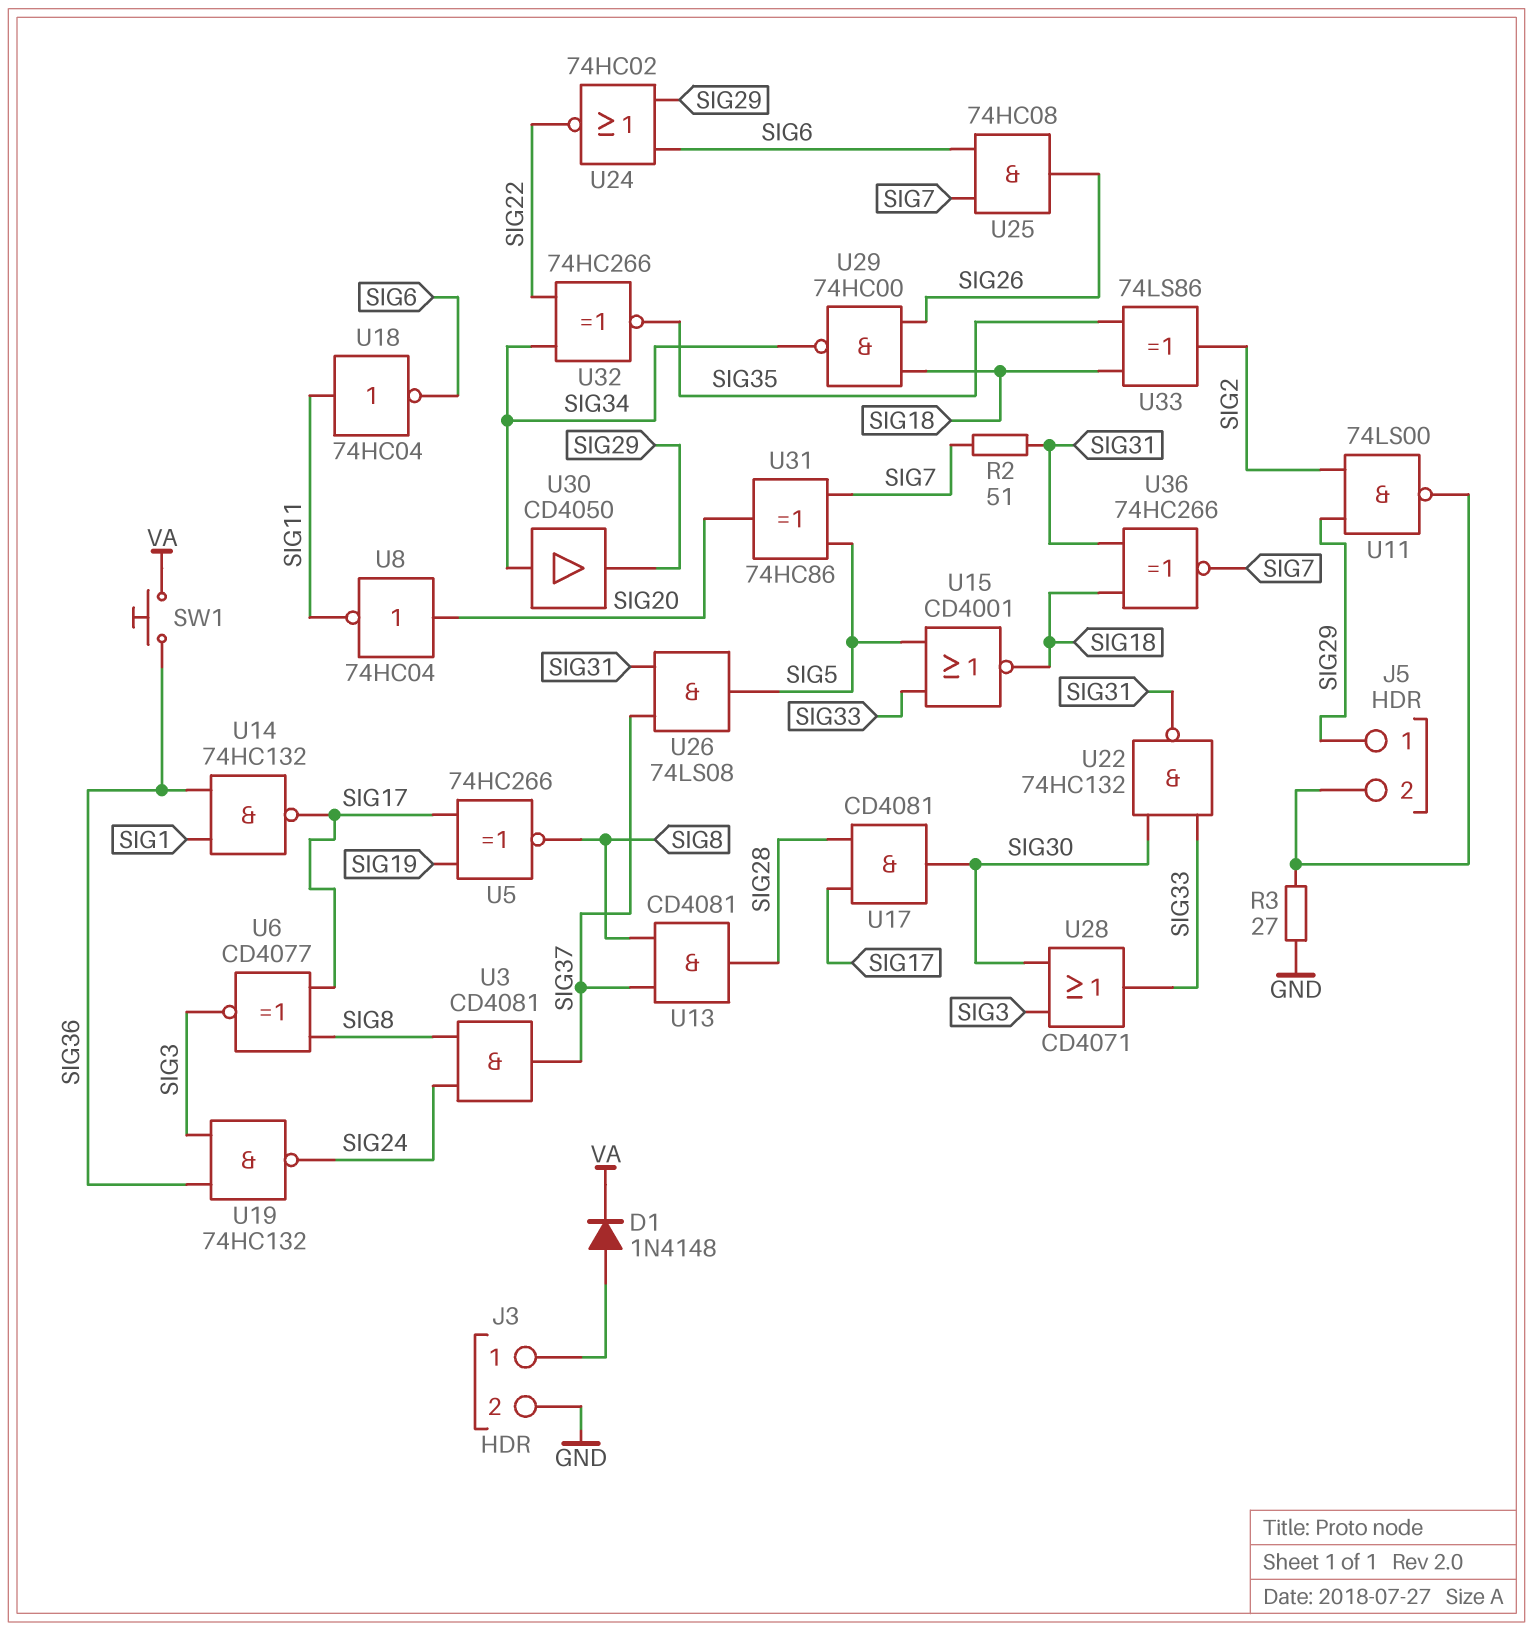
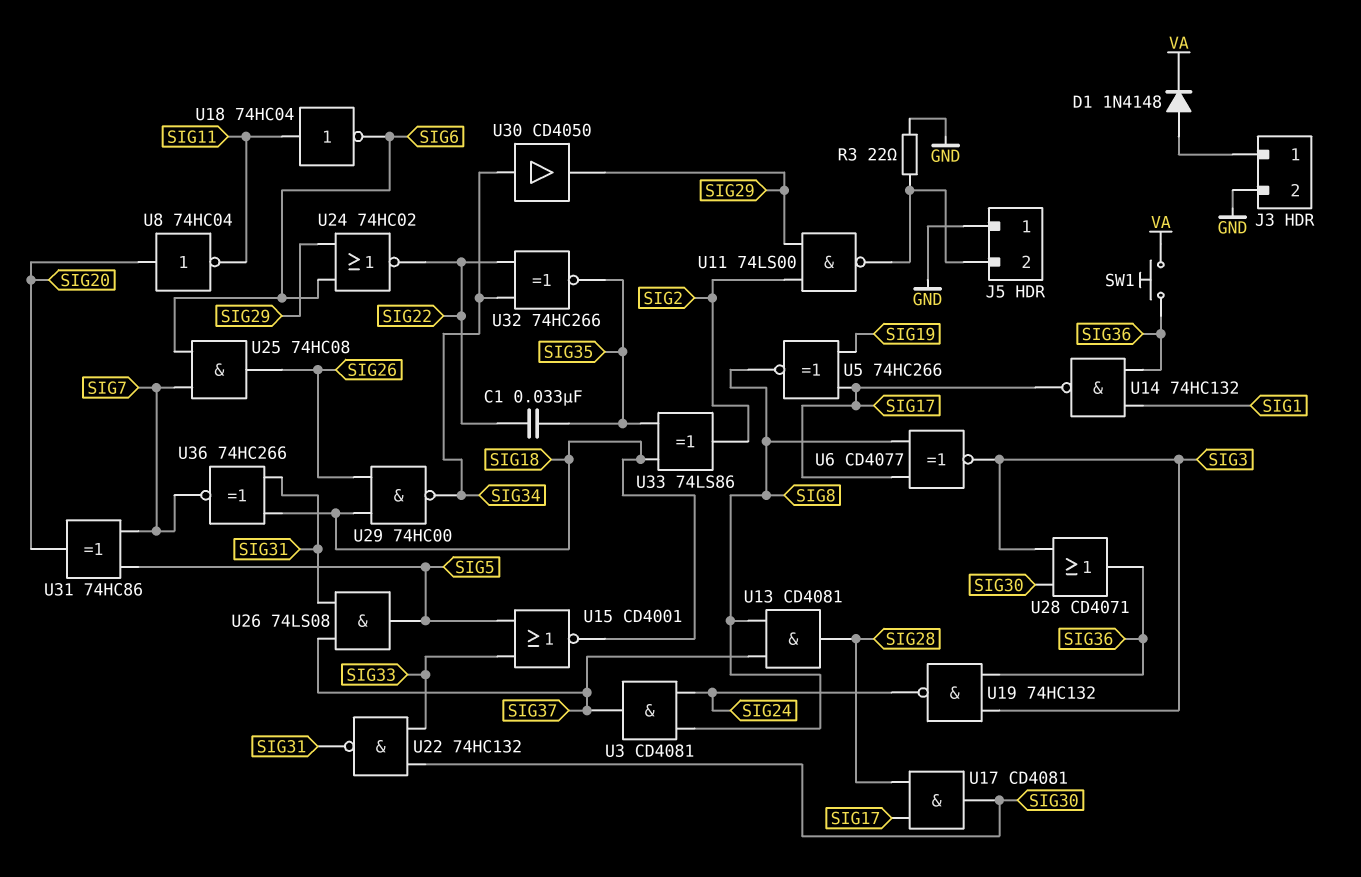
C1: none -> 33nF (SIG22, SIG35)
J5 pin 1: SIG29 -> GND
R2: 51 (SIG7, SIG31) -> none
R3: 27 (GND, J5/2) -> 22 (GND, J5/2)
U28: OR CD4071 (in SIG3, in SIG30, out SIG33) -> OR CD4071 (in SIG3, in SIG30, out SIG36)

